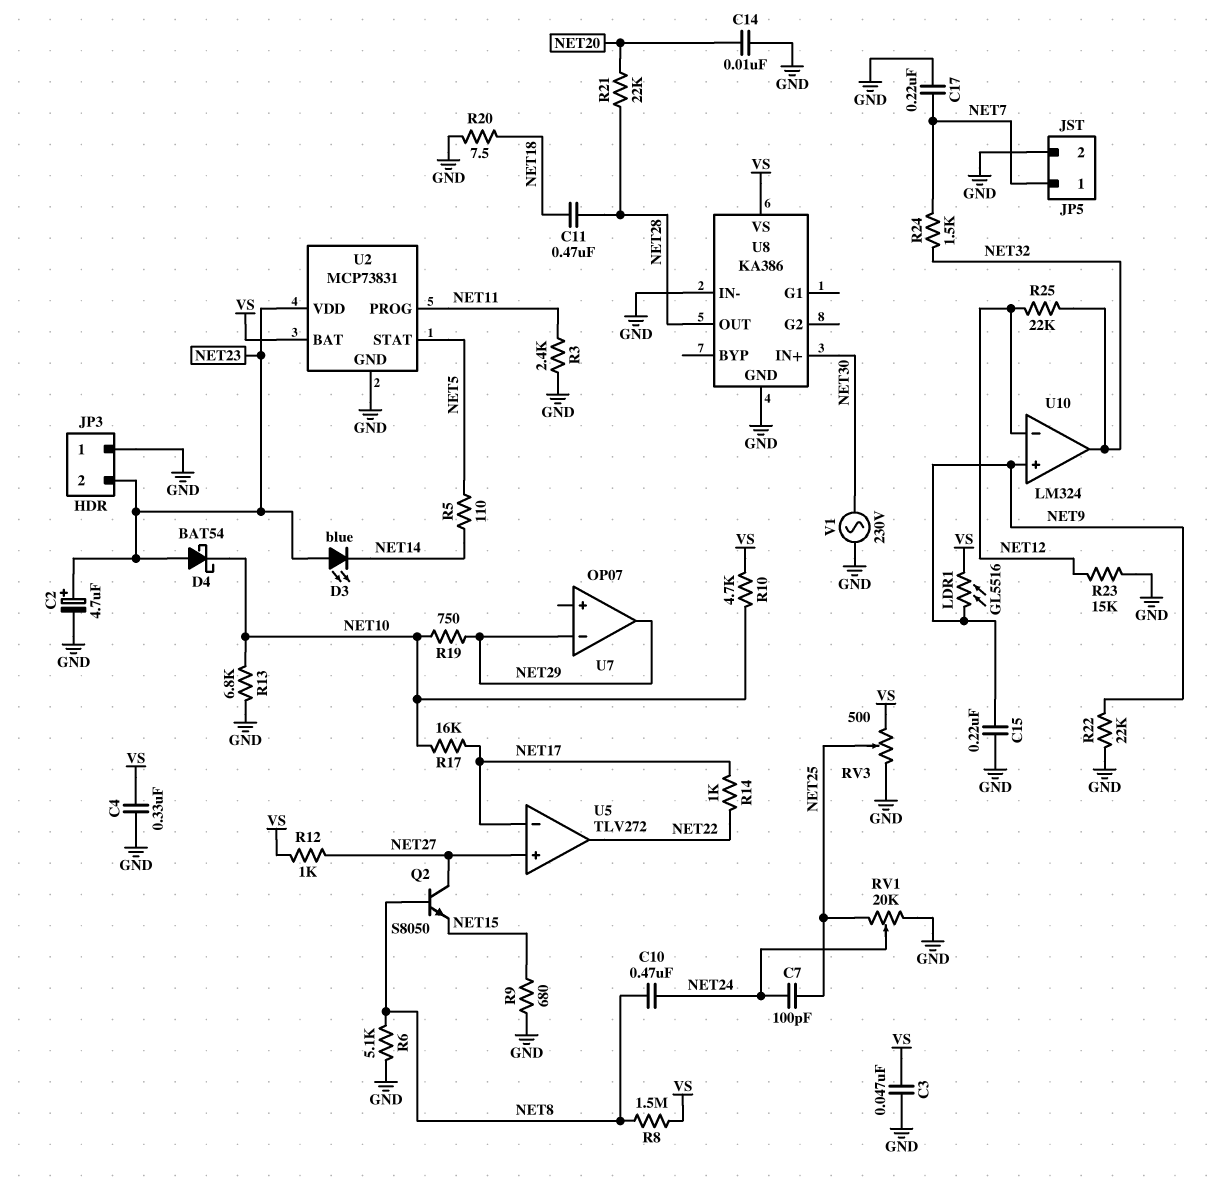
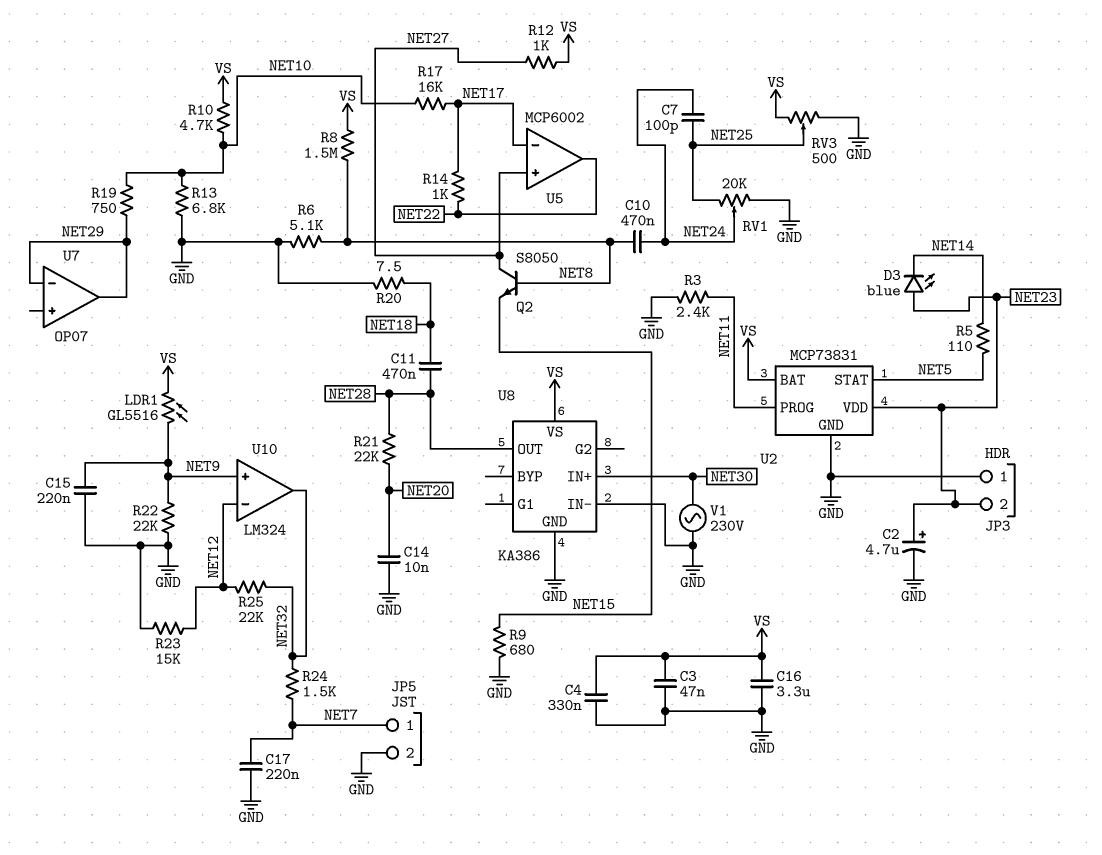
C16: none -> 3.3uF (GND, VS)
D4: schottky BAT54 (A NET23, K NET10) -> none
U5: TLV272 -> MCP6002

